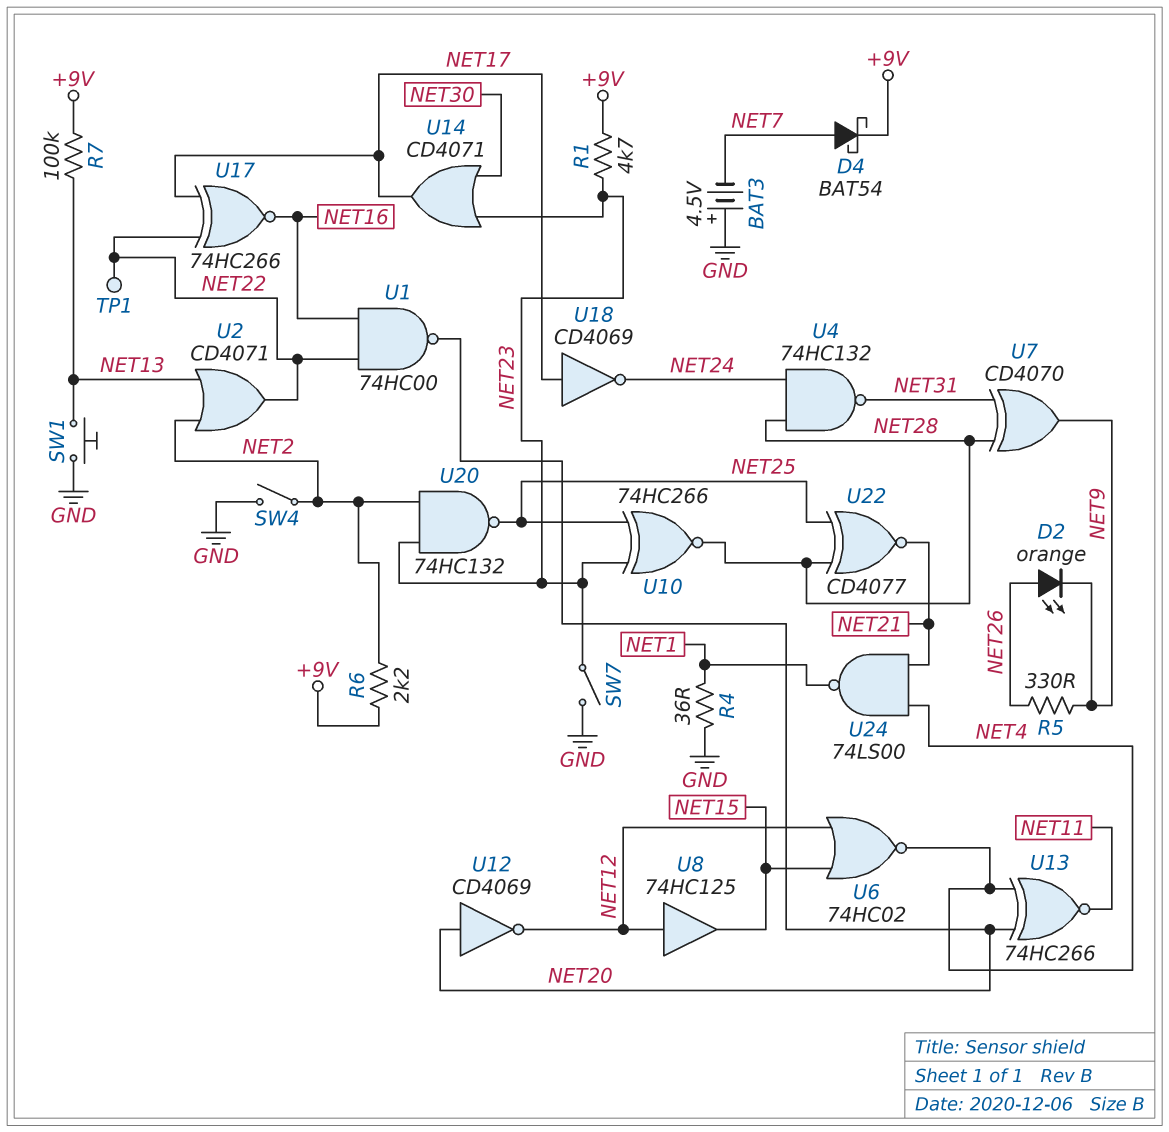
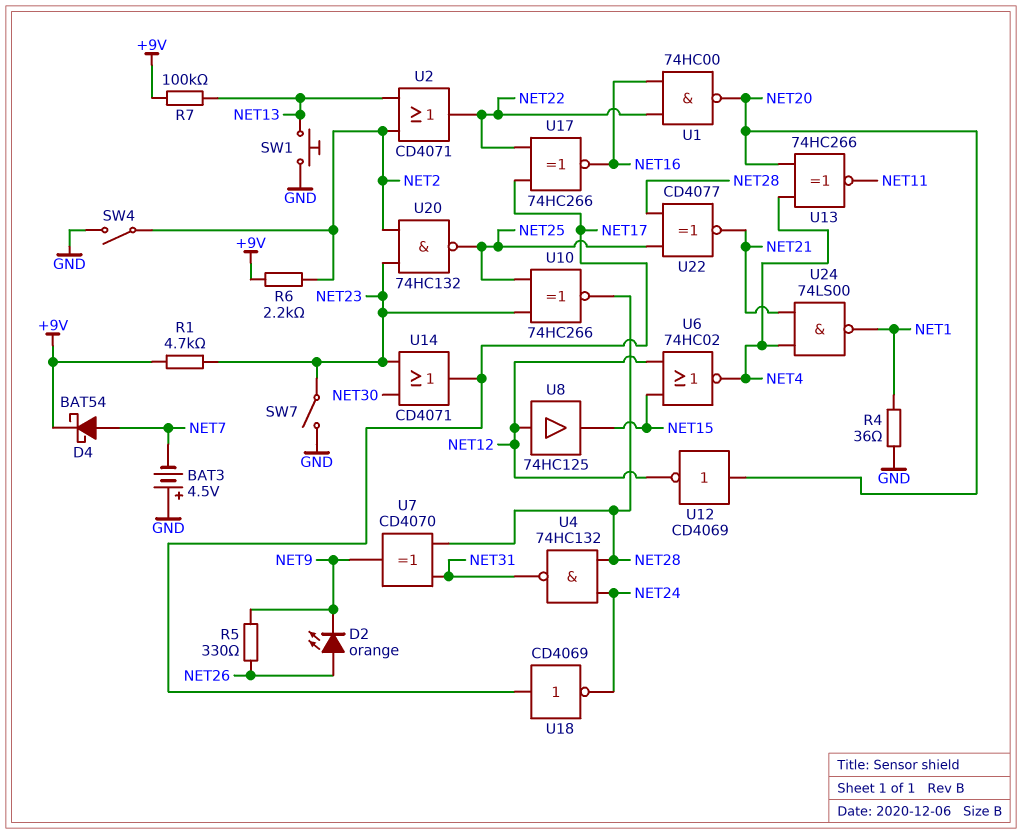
TP1: test point (NET22) -> none

